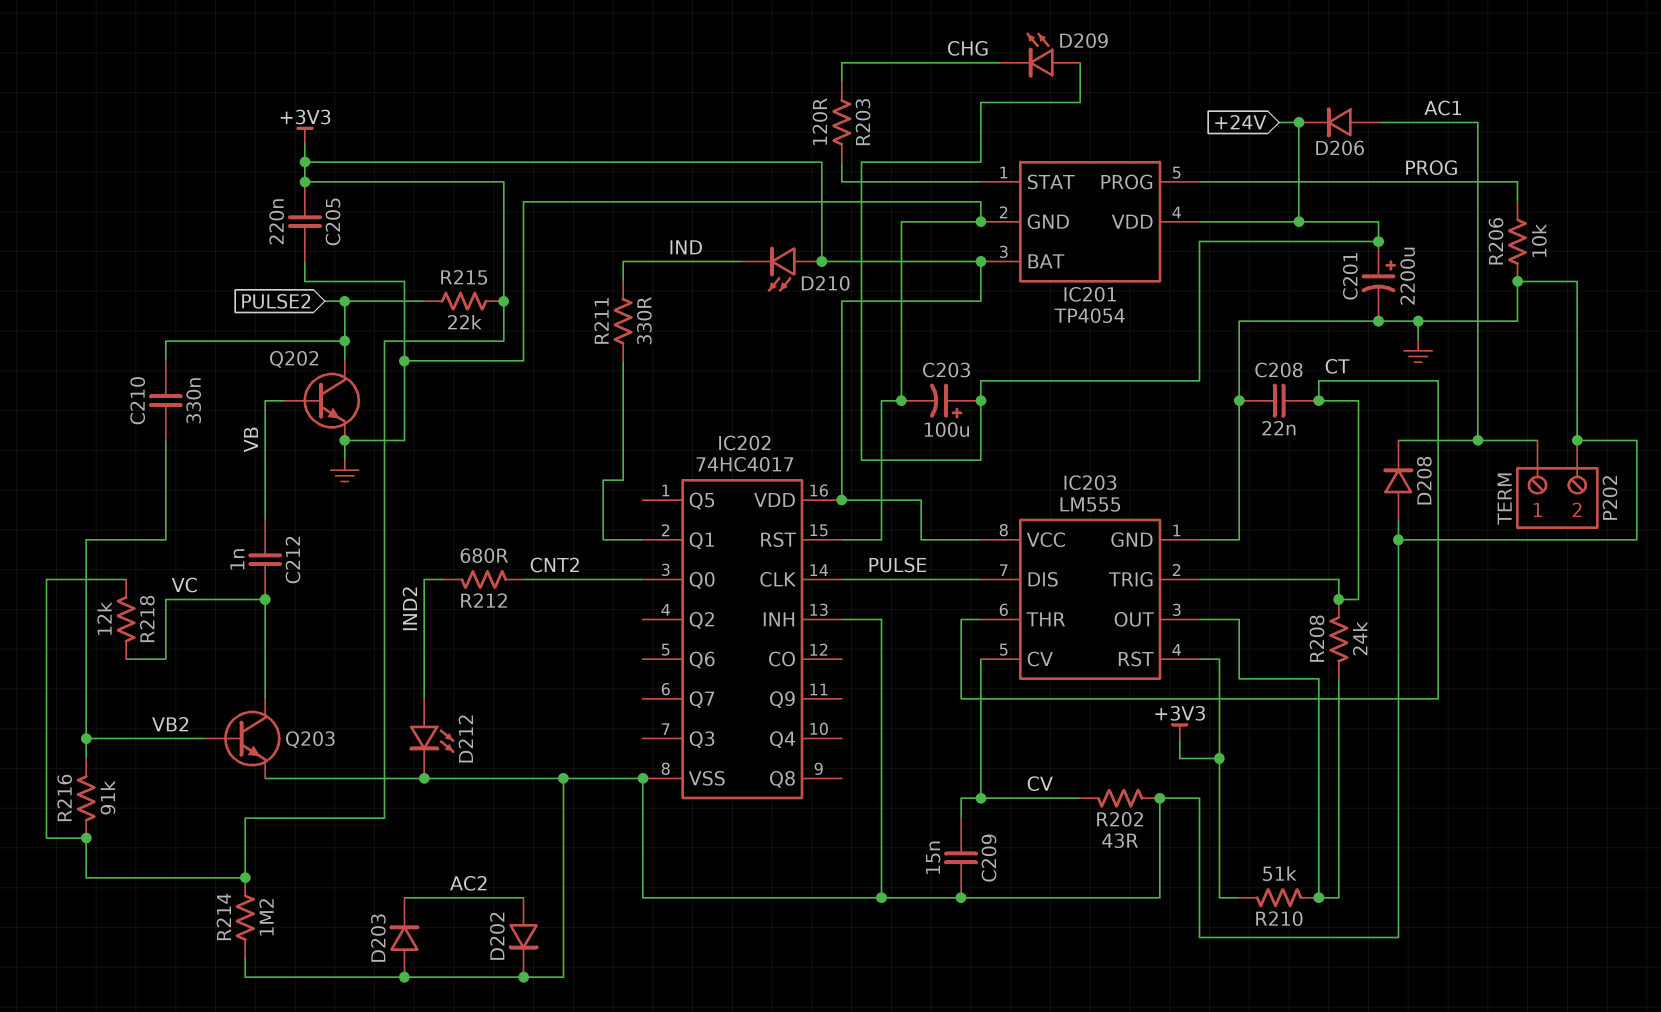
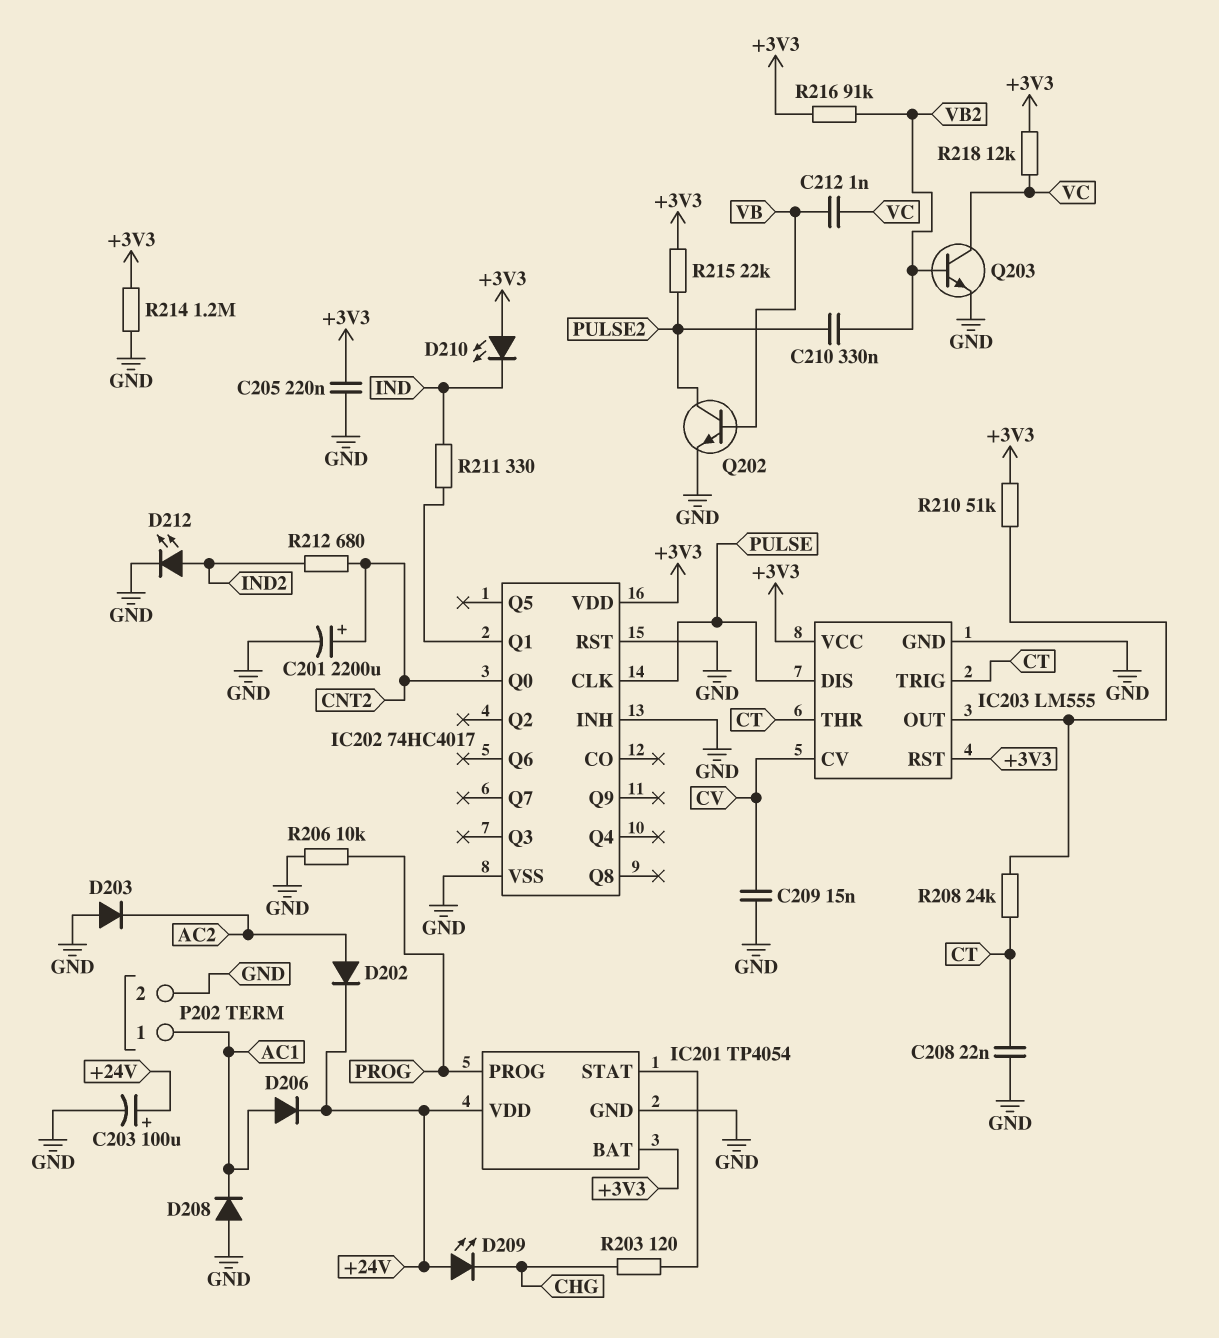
C201: 2200uF (plus +24V, minus GND) -> 2200uF (plus CNT2, minus GND)
D202: diode (A AC2, K GND) -> diode (A AC2, K +24V)
R202: 43 (CV, GND) -> none

